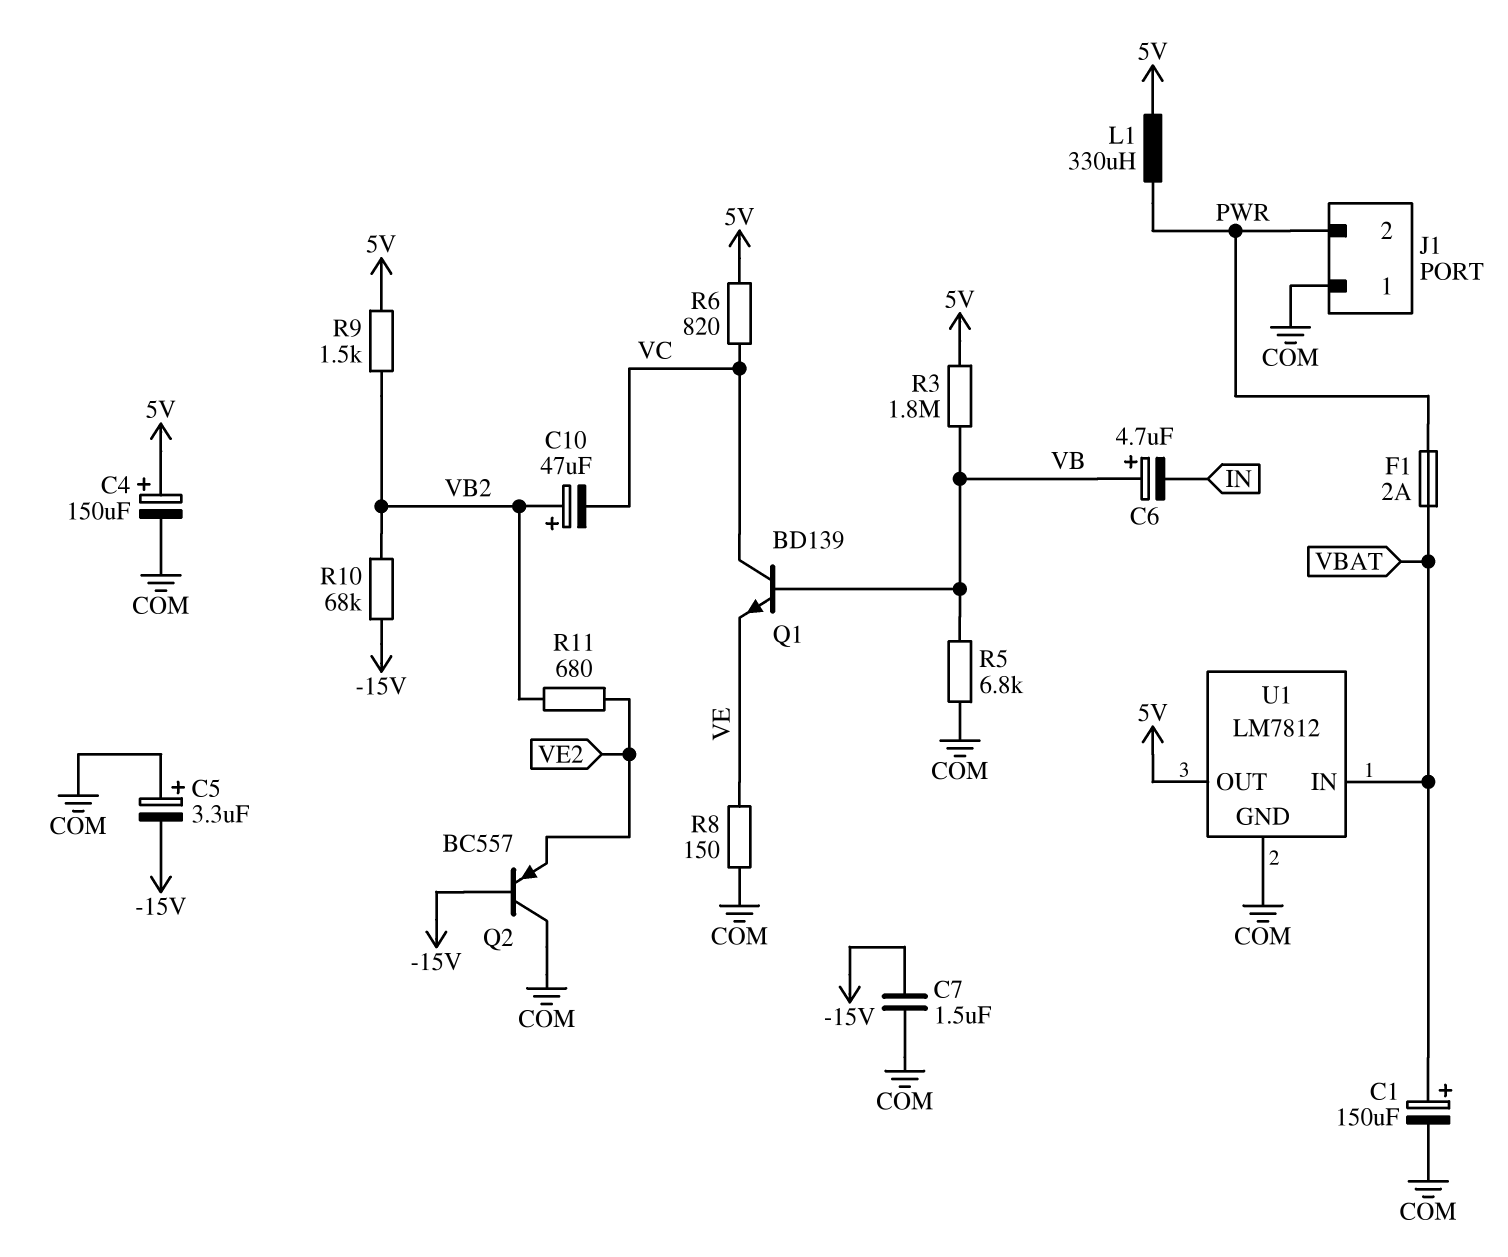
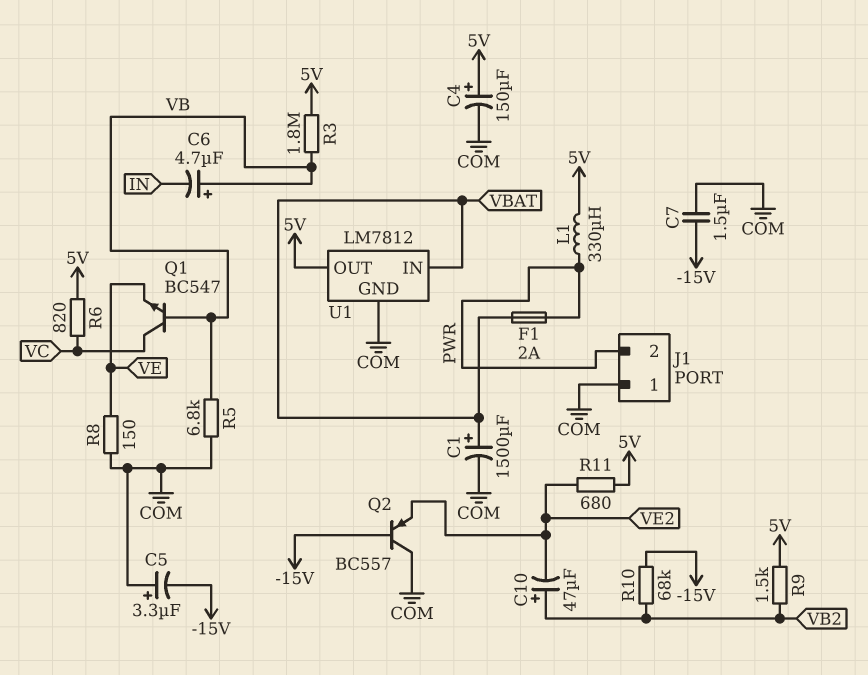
C1: 150uF (plus VBAT, minus COM) -> 1500uF (plus VBAT, minus COM)
C10: 47uF (plus VB2, minus VC) -> 47uF (plus VB2, minus VE2)
Q1: NPN BD139 (B VB, C VC, E VE) -> NPN BC547 (B VB, C VC, E VE)
R11: 680 (VB2, VE2) -> 680 (5V, VE2)

